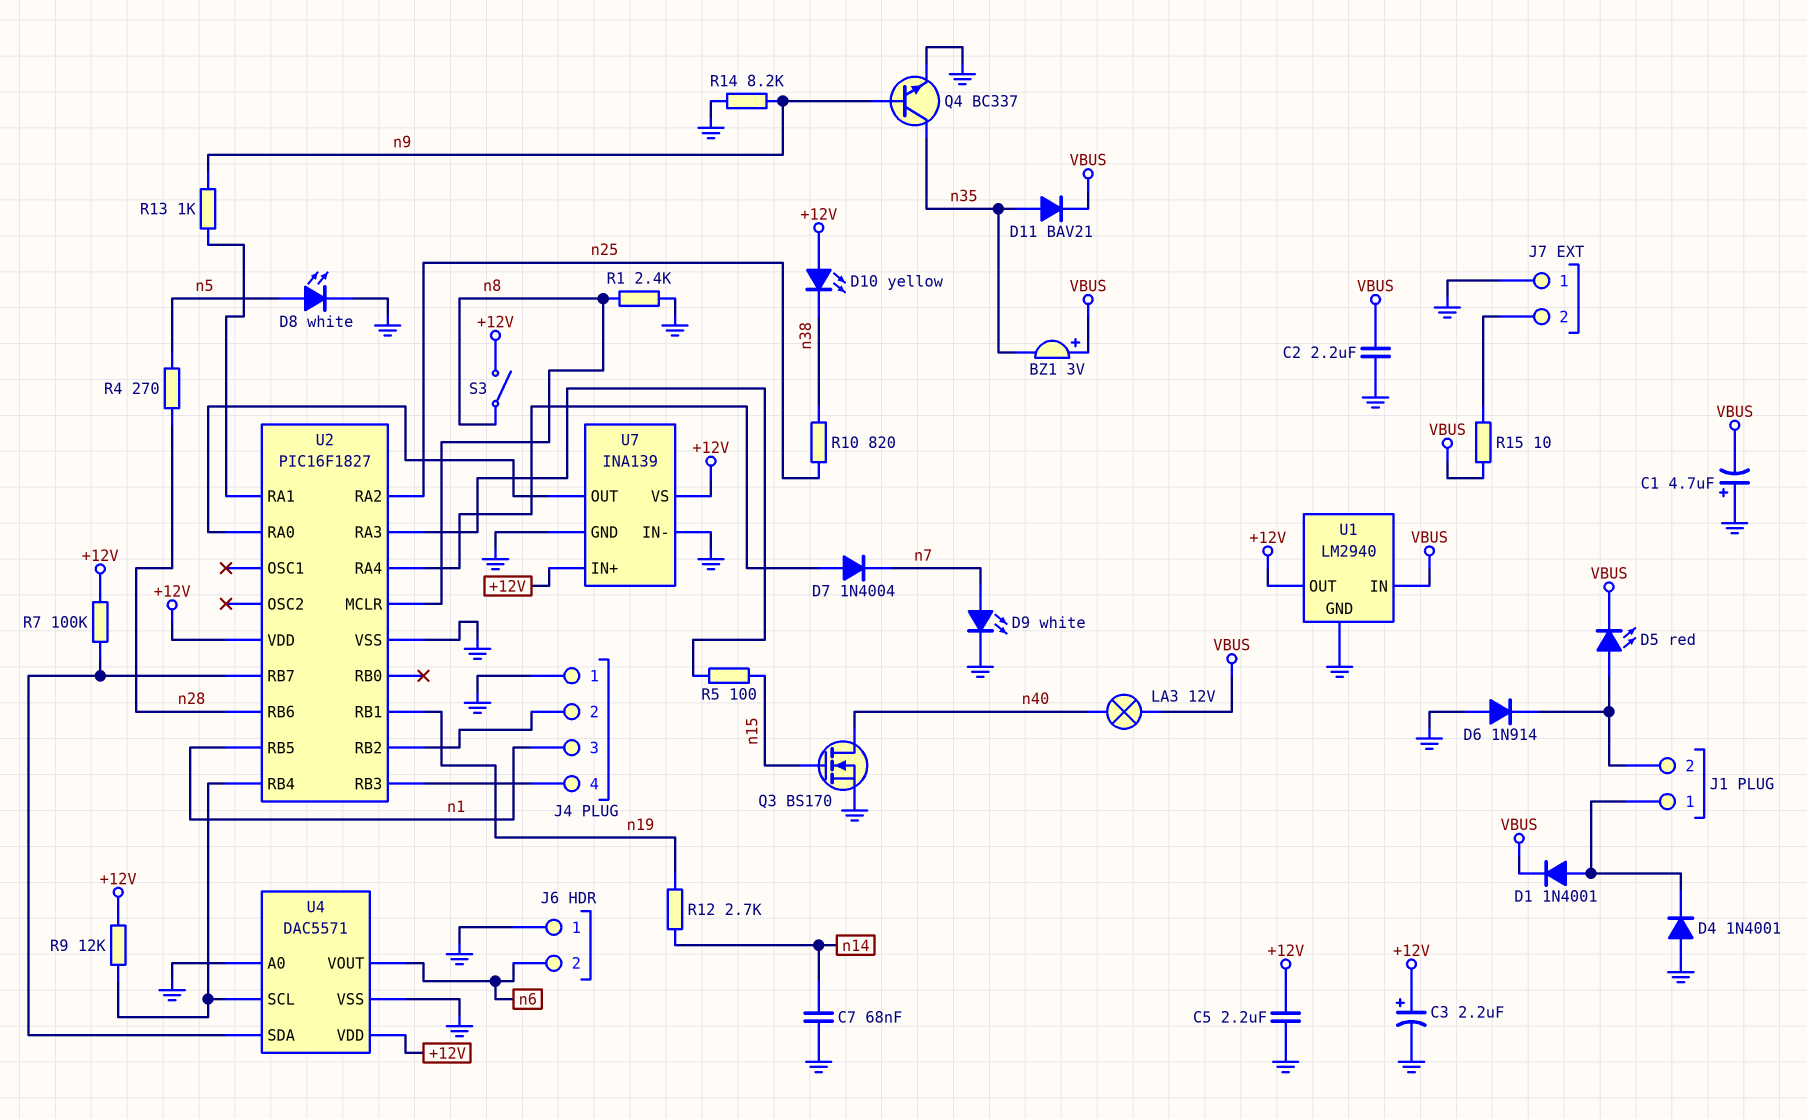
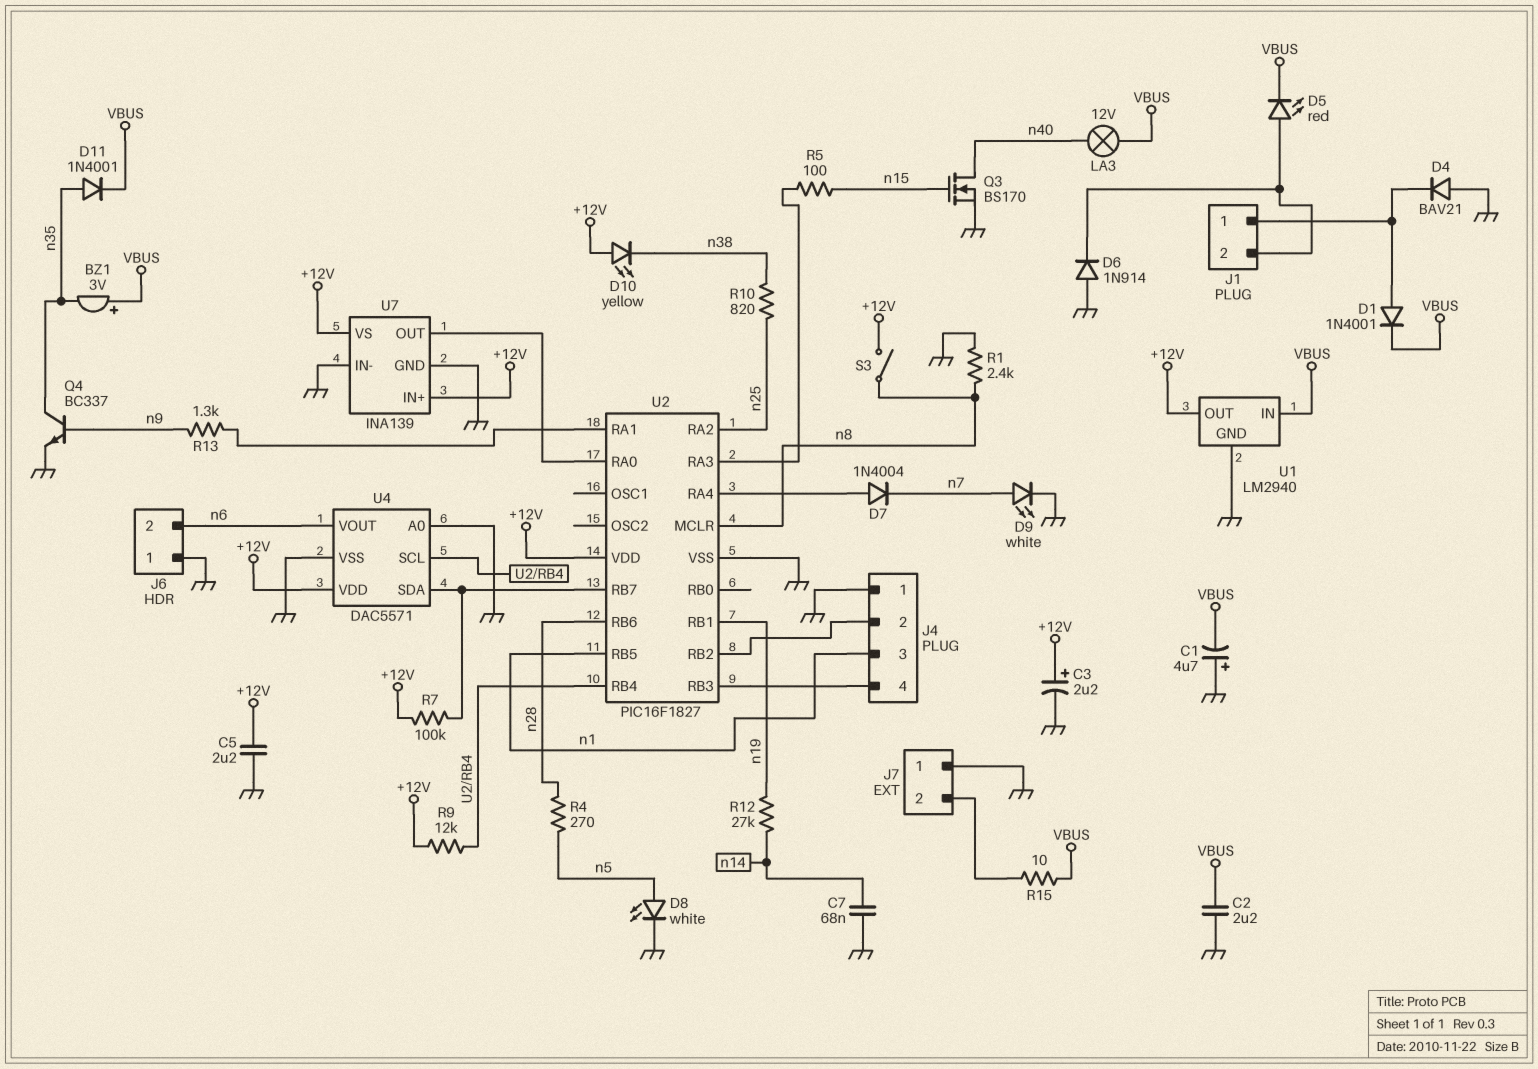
D4: diode 1N4001 (A GND, K J1/1) -> diode BAV21 (A GND, K J1/1)
D11: diode BAV21 (A n35, K VBUS) -> diode 1N4001 (A n35, K VBUS)
R12: 2.7k (n14, n19) -> 27k (n14, n19)
R13: 1k (U2/RA1, n9) -> 1.3k (U2/RA1, n9)
R14: 8.2k (GND, n9) -> none

